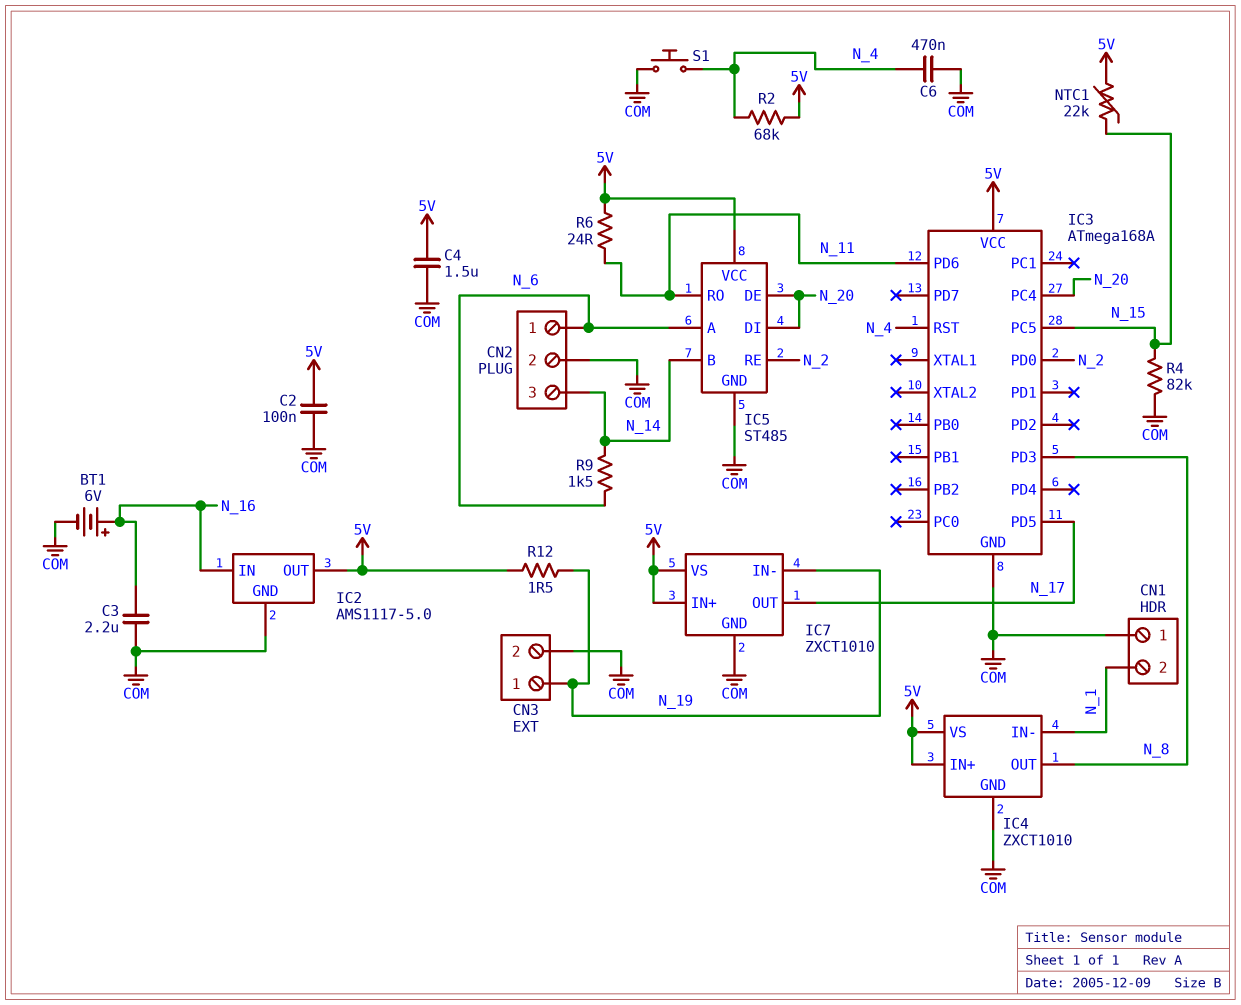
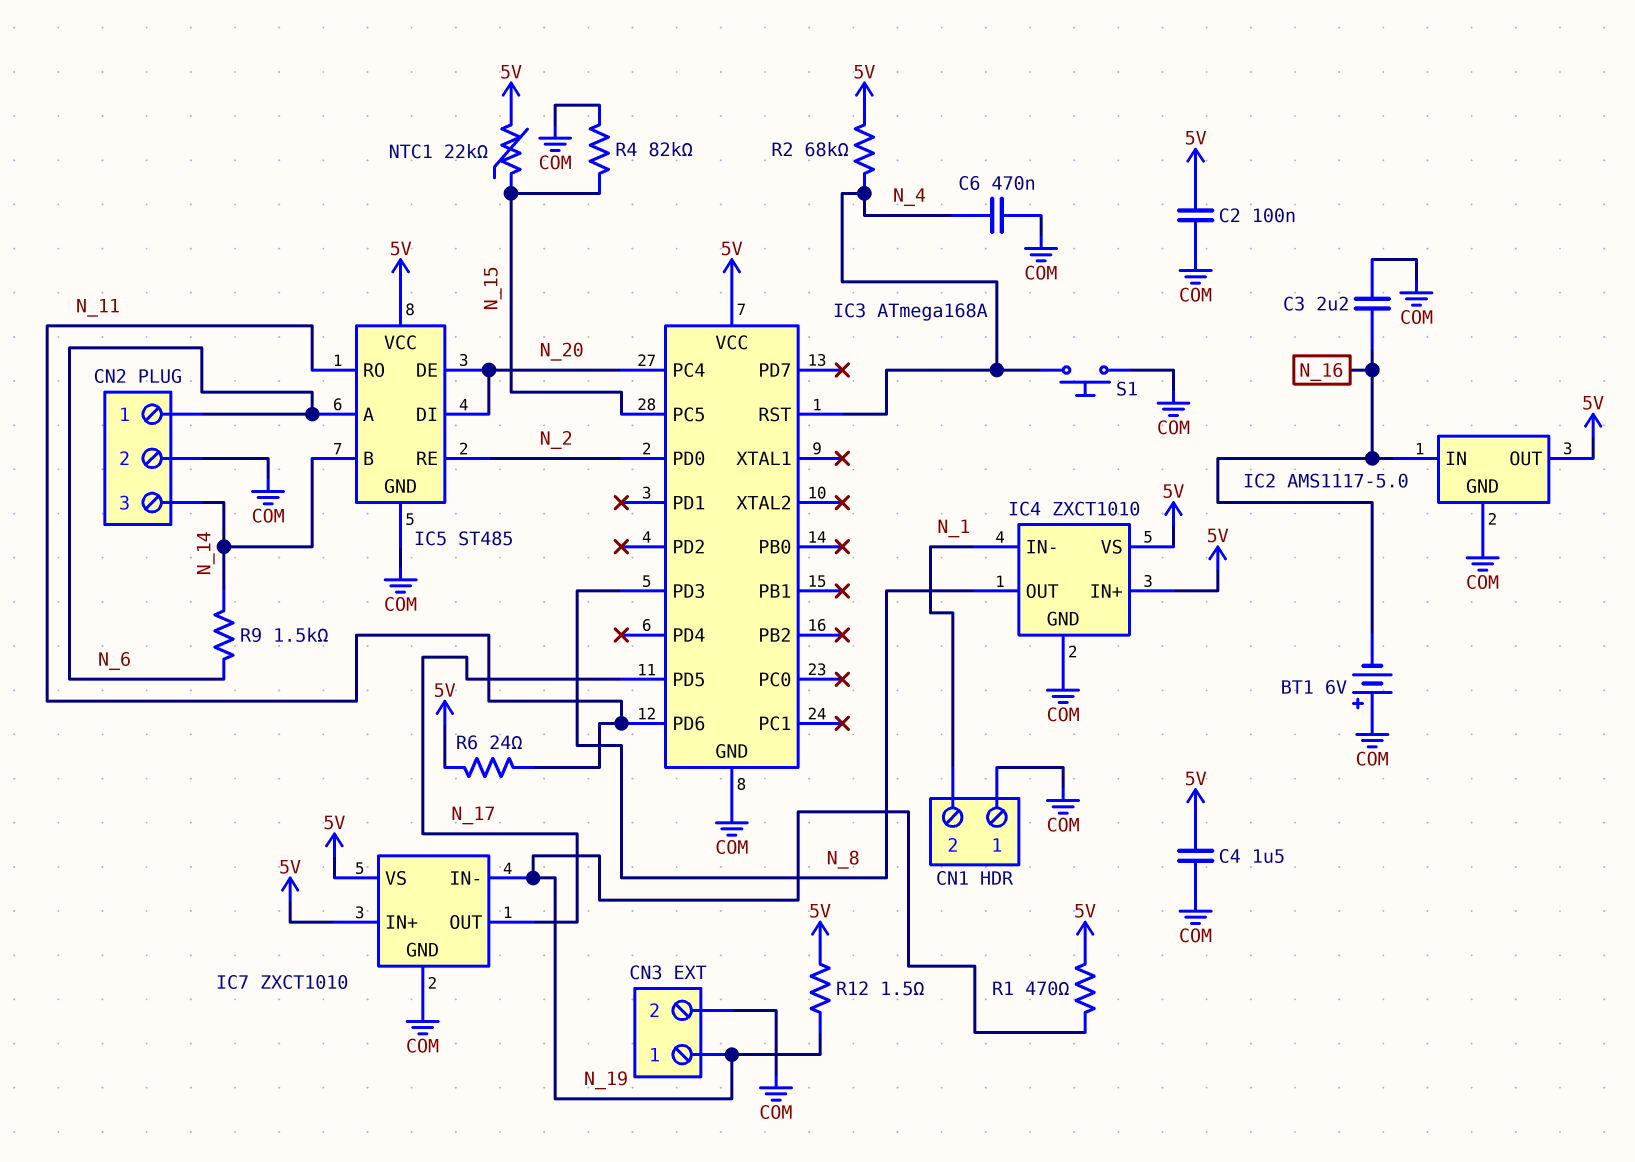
BT1: 6V (plus N_16, minus COM) -> 6V (plus COM, minus N_16)
R1: none -> 470 (5V, N_19)

